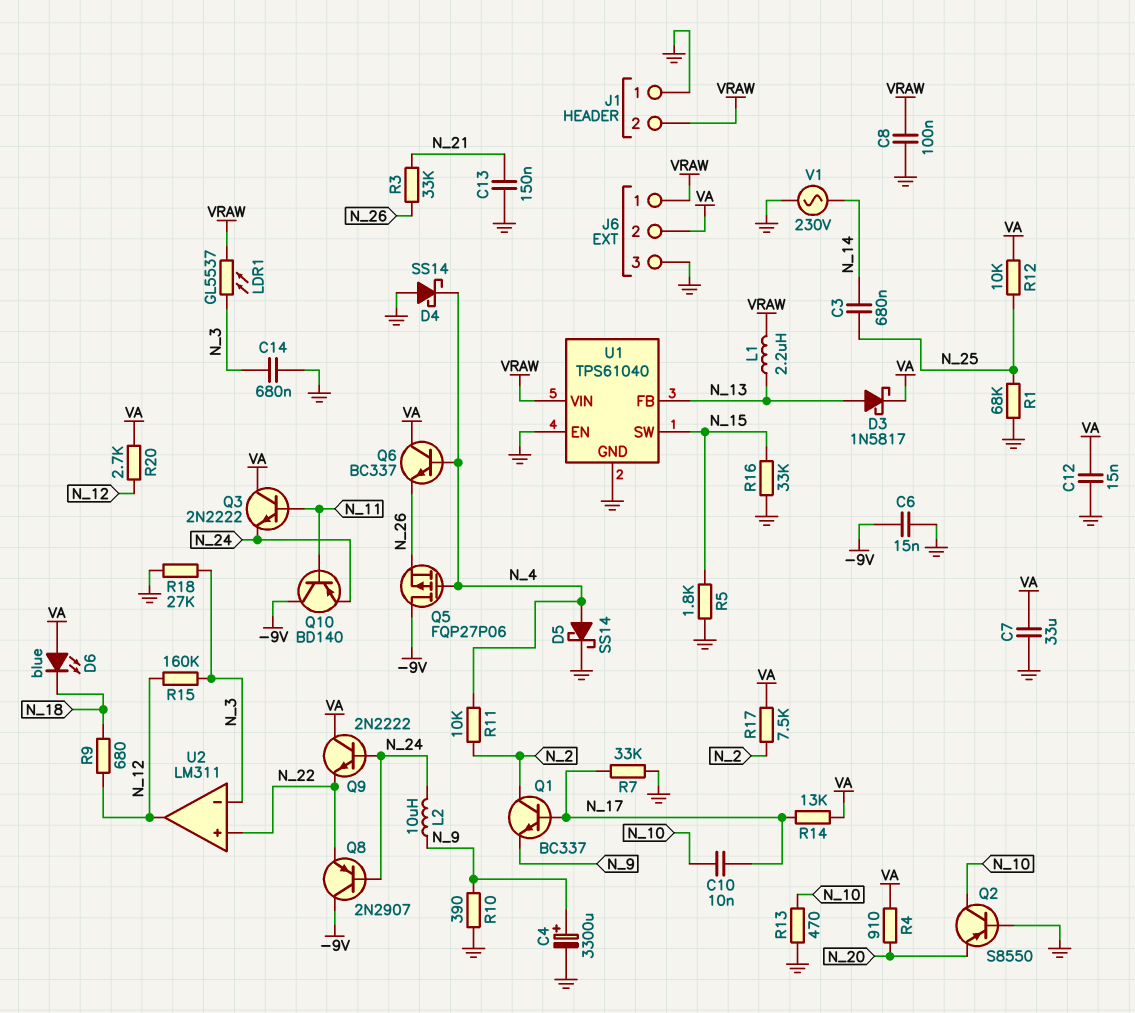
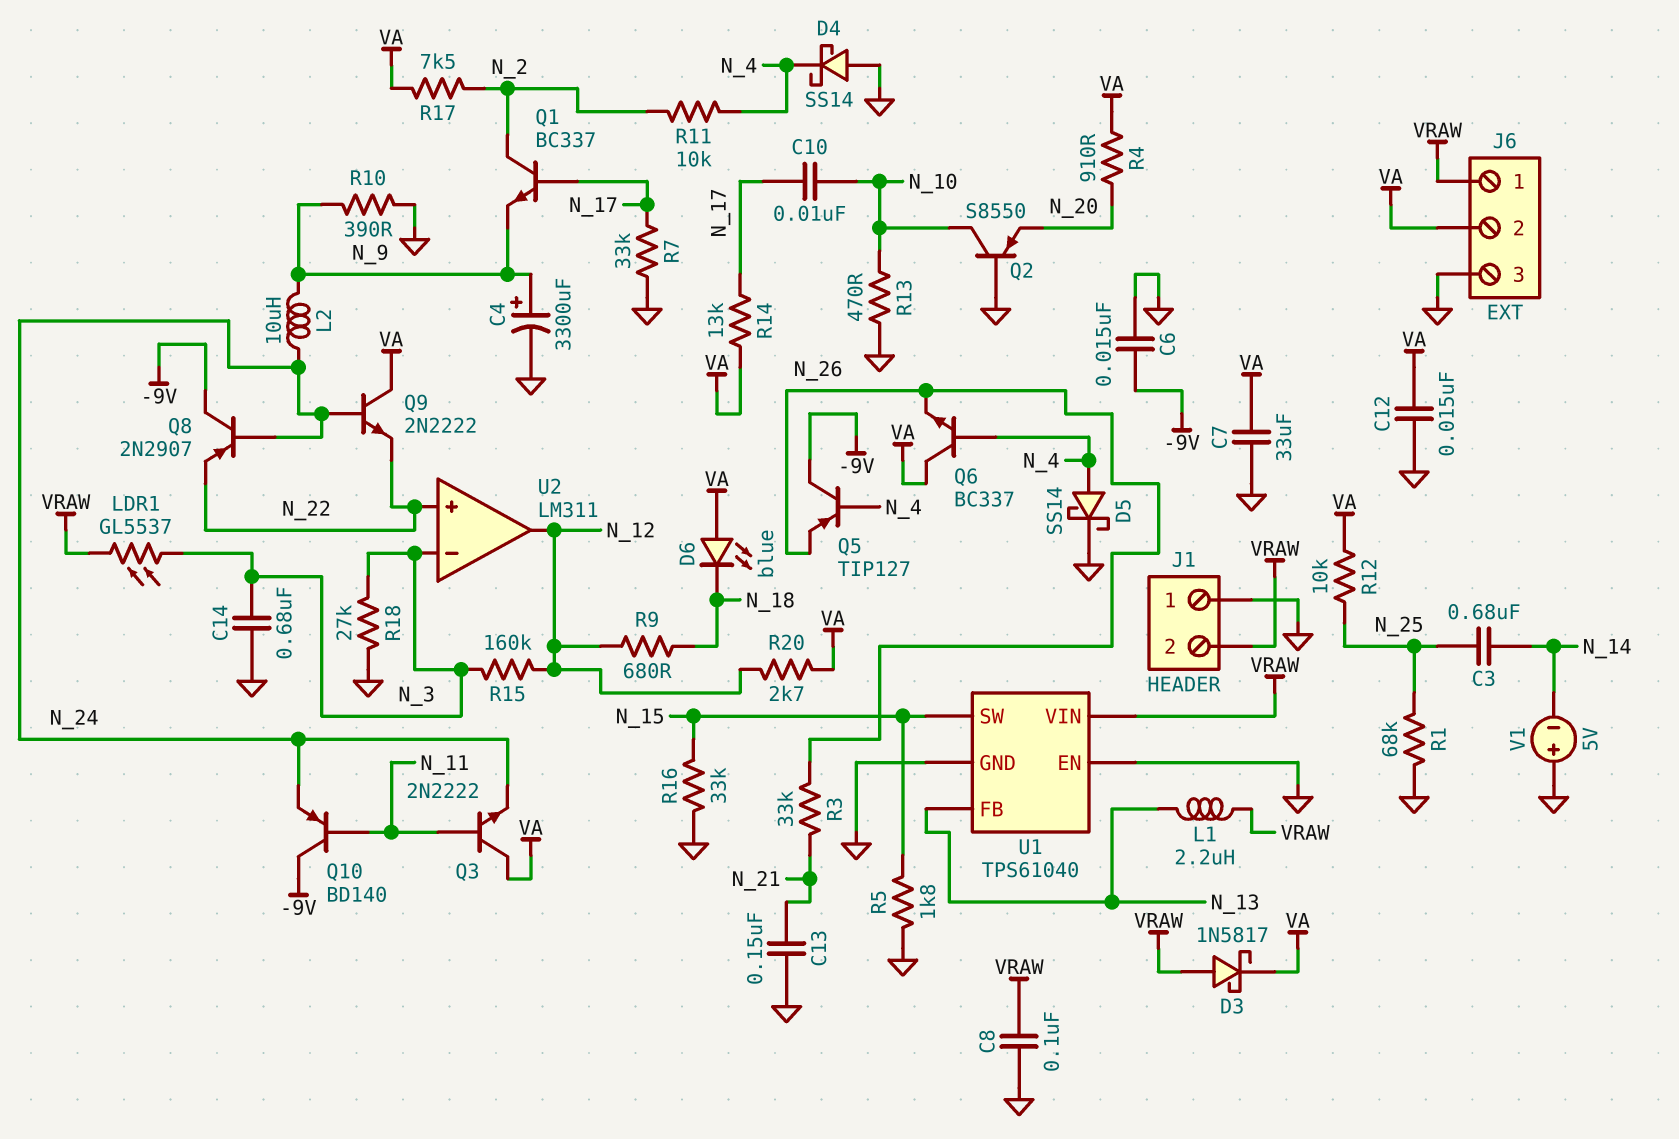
D3: schottky 1N5817 (A N_13, K VA) -> schottky 1N5817 (A VRAW, K VA)
Q5: PMOS FQP27P06 (G N_4, D -9V, S N_26) -> PNP TIP127 (B N_4, C -9V, E N_26)
V1: AC 230V (GND, N_14) -> 5V (plus GND, minus N_14)

